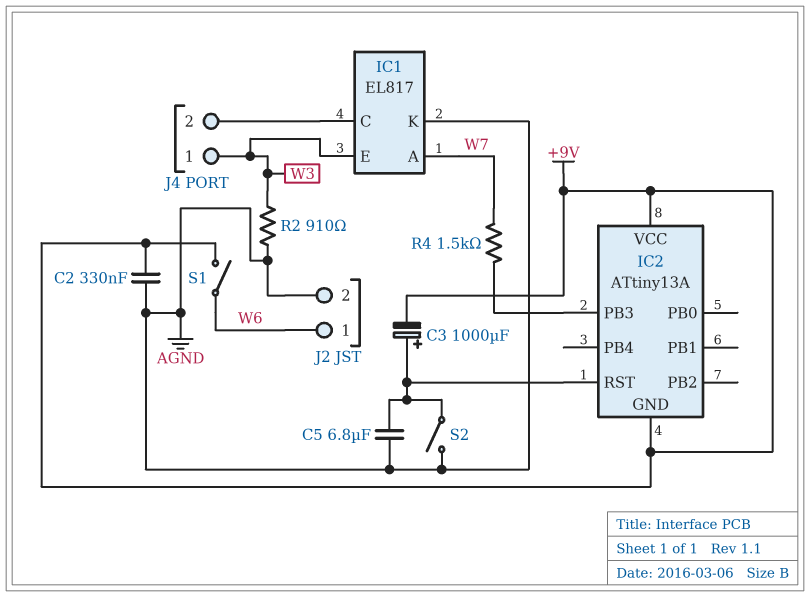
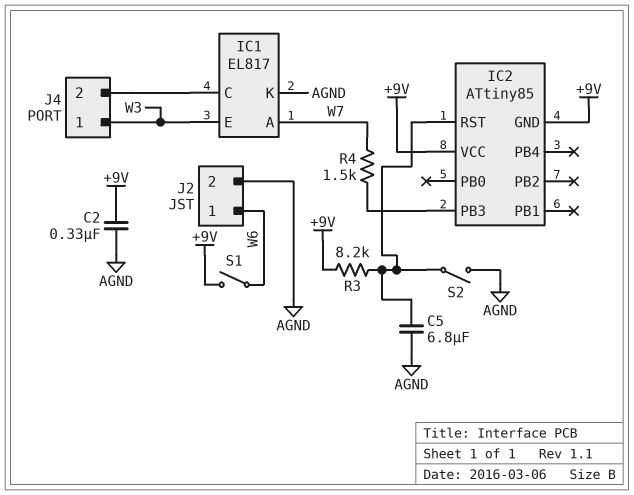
C3: 1000uF (plus IC2/RST, minus +9V) -> none
IC2: ATtiny13A -> ATtiny85
R2: 910 (AGND, W3) -> none
R3: none -> 8.2k (+9V, IC2/RST)

